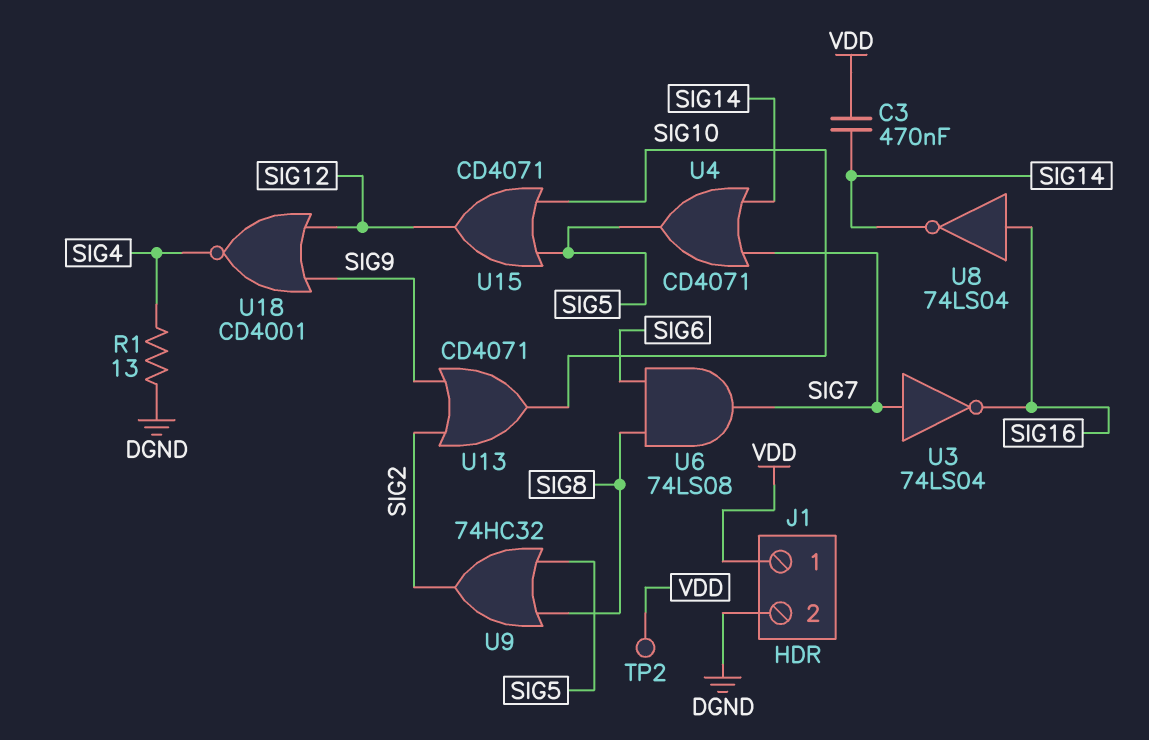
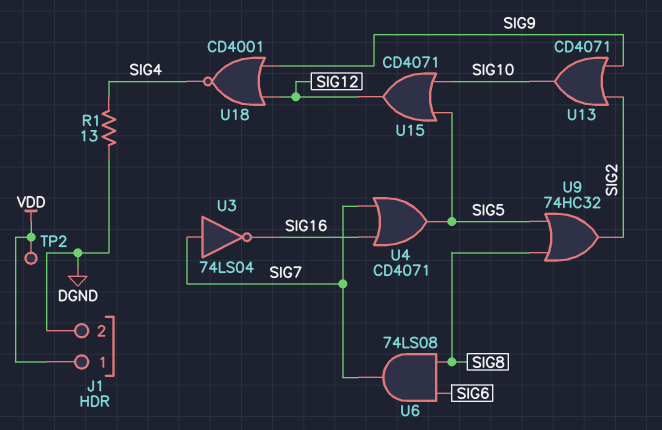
C3: 470nF (SIG14, VDD) -> none
U4: OR CD4071 (in SIG7, in SIG14, out SIG5) -> OR CD4071 (in SIG7, in SIG16, out SIG5)
U8: NOT 74LS04 (in SIG16, out SIG14) -> none

